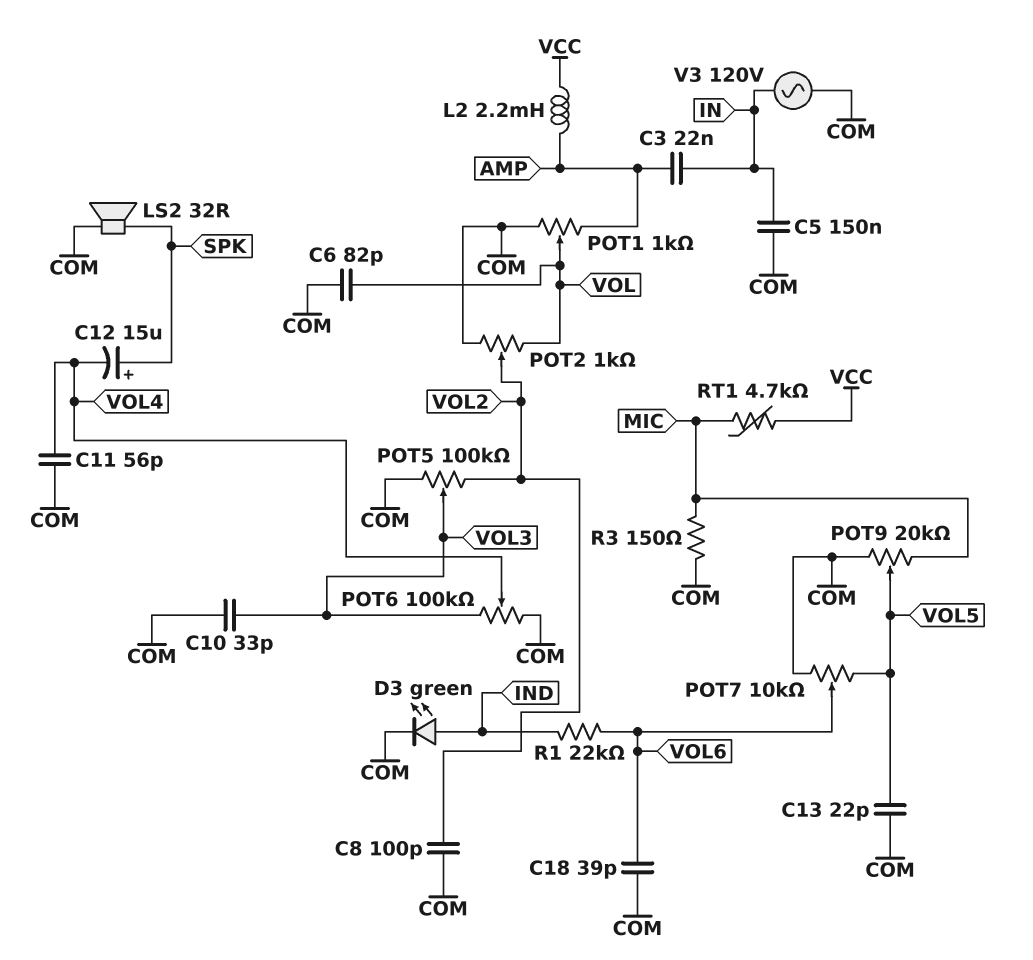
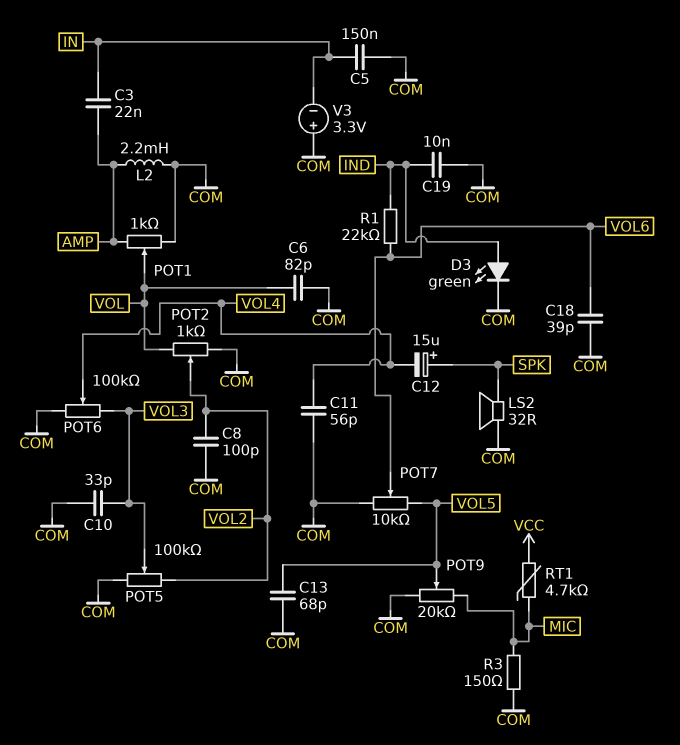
C13: 22pF (COM, VOL5) -> 68pF (COM, VOL5)
C19: none -> 10nF (COM, IND)
L2: 2.2mH (AMP, VCC) -> 2.2mH (AMP, COM)
V3: AC 120V (COM, IN) -> 3.3V (plus COM, minus IN)

